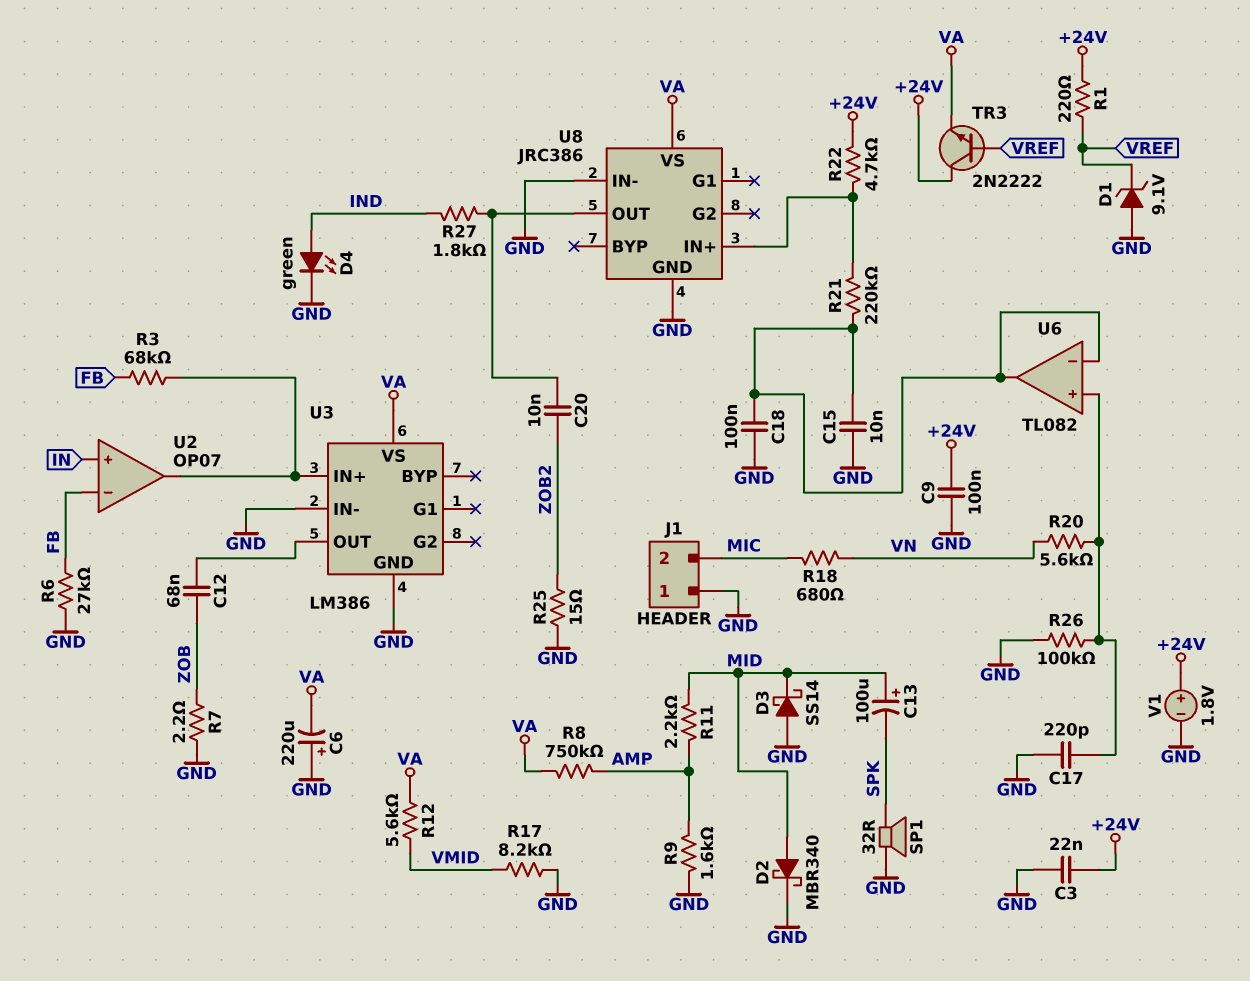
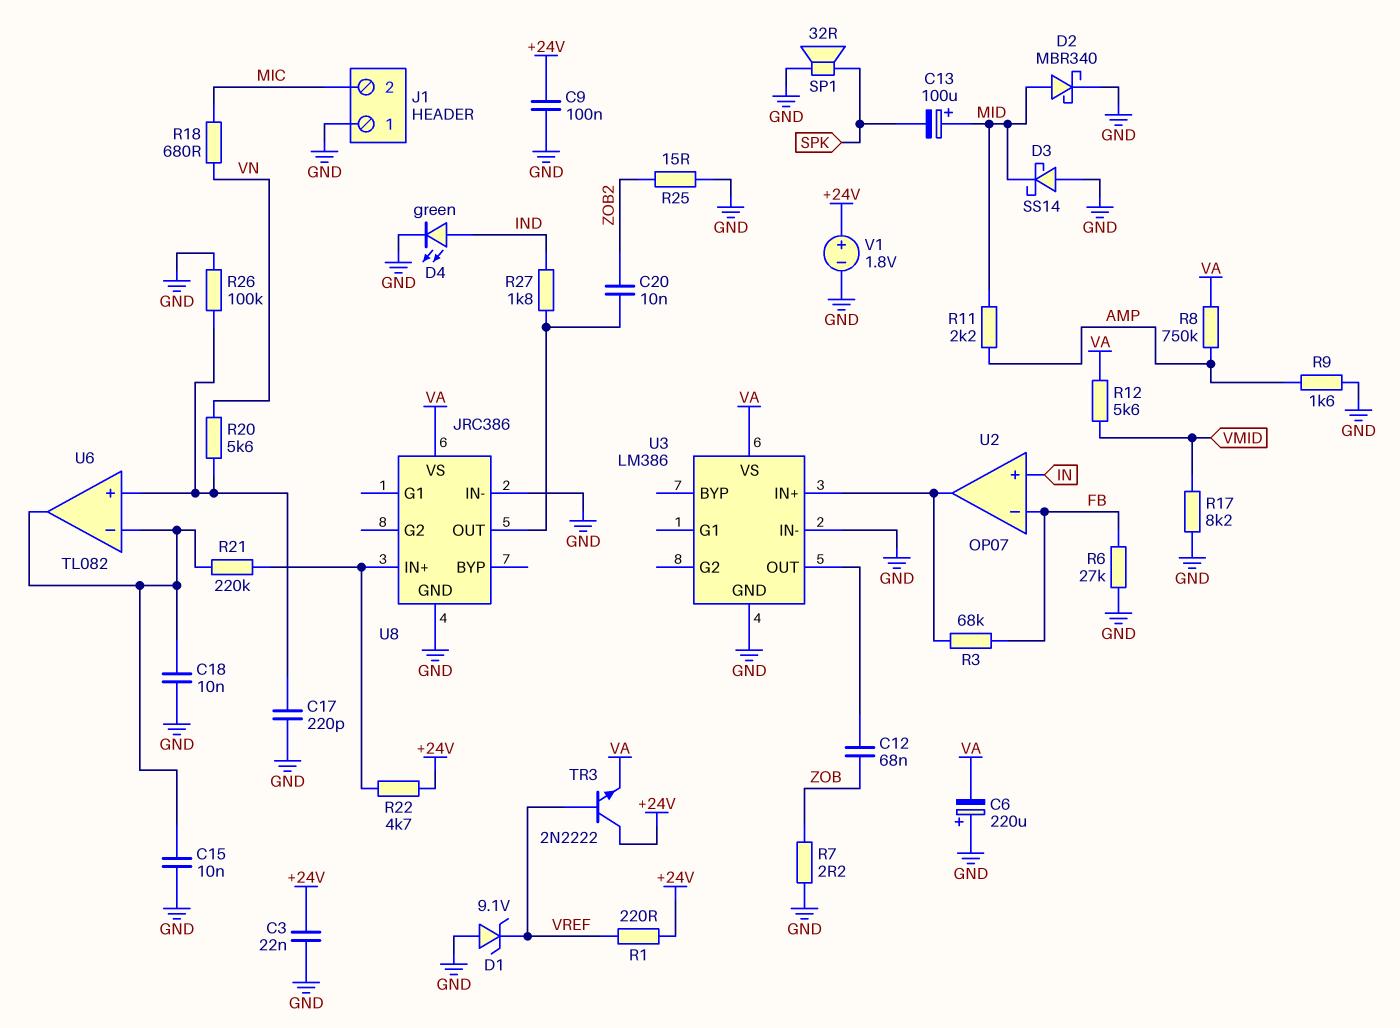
C18: 100nF (GND, U6/in-) -> 10nF (GND, U6/in-)

